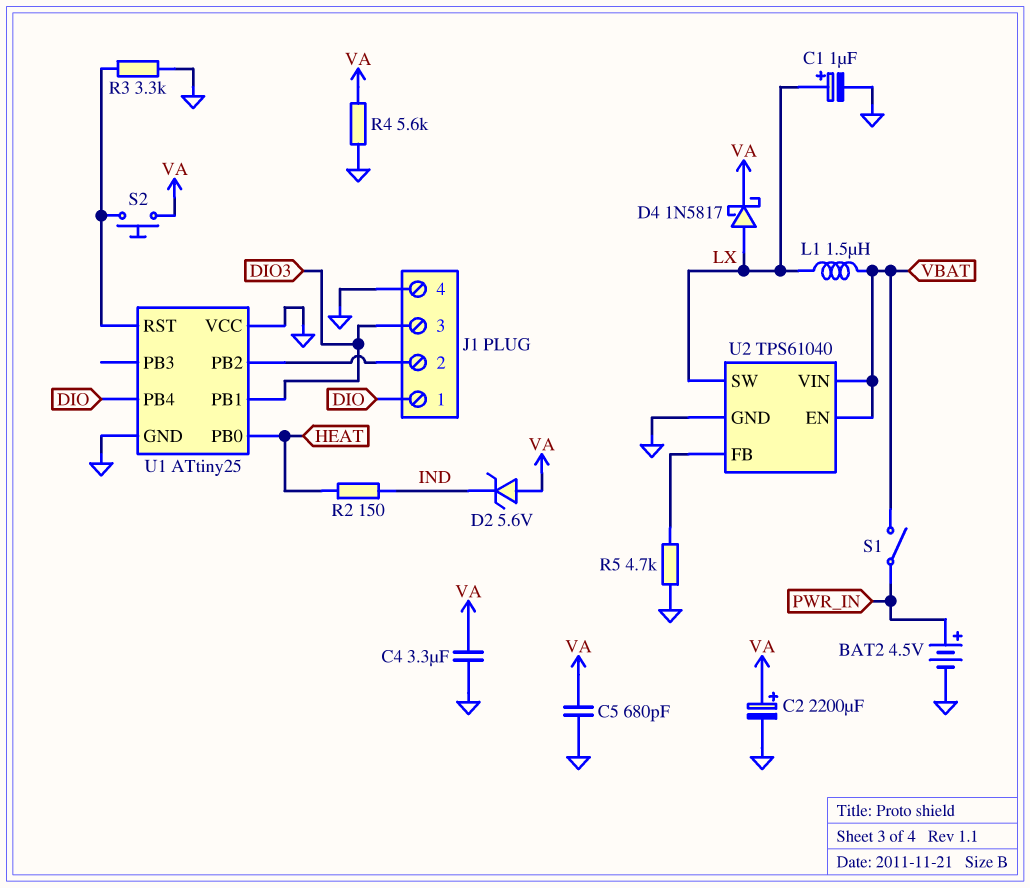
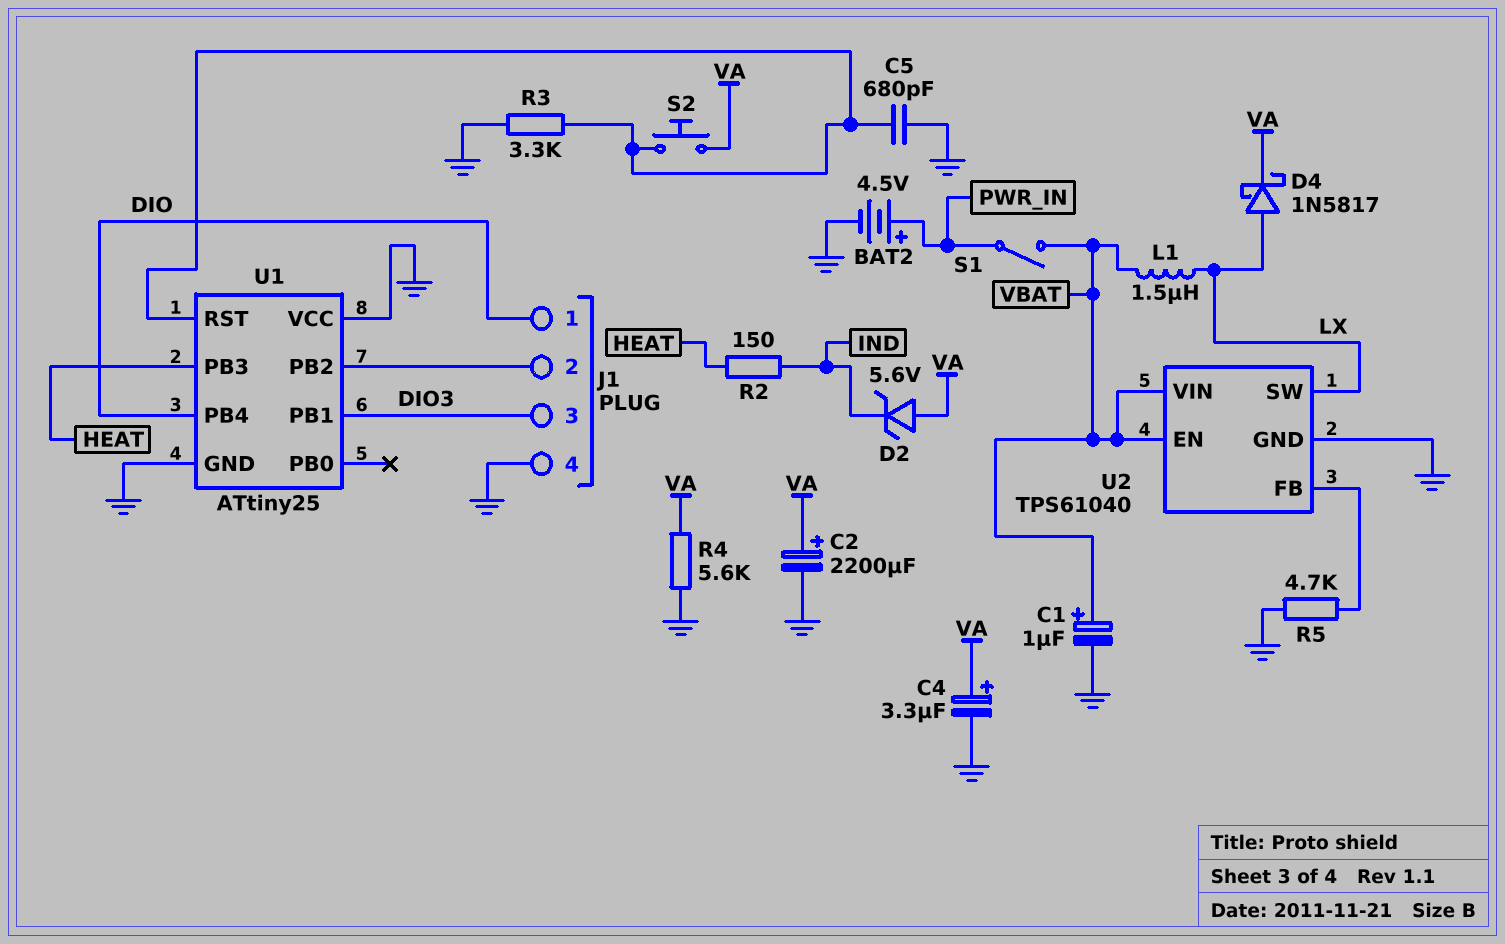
C1: 1uF (plus LX, minus GND) -> 1uF (plus VBAT, minus GND)
C4: 3.3uF (GND, VA) -> 3.3uF (plus VA, minus GND)
C5: 680pF (GND, VA) -> 680pF (GND, U1/RST)
U1 pin PB0: HEAT -> none
U1 pin PB3: none -> HEAT

